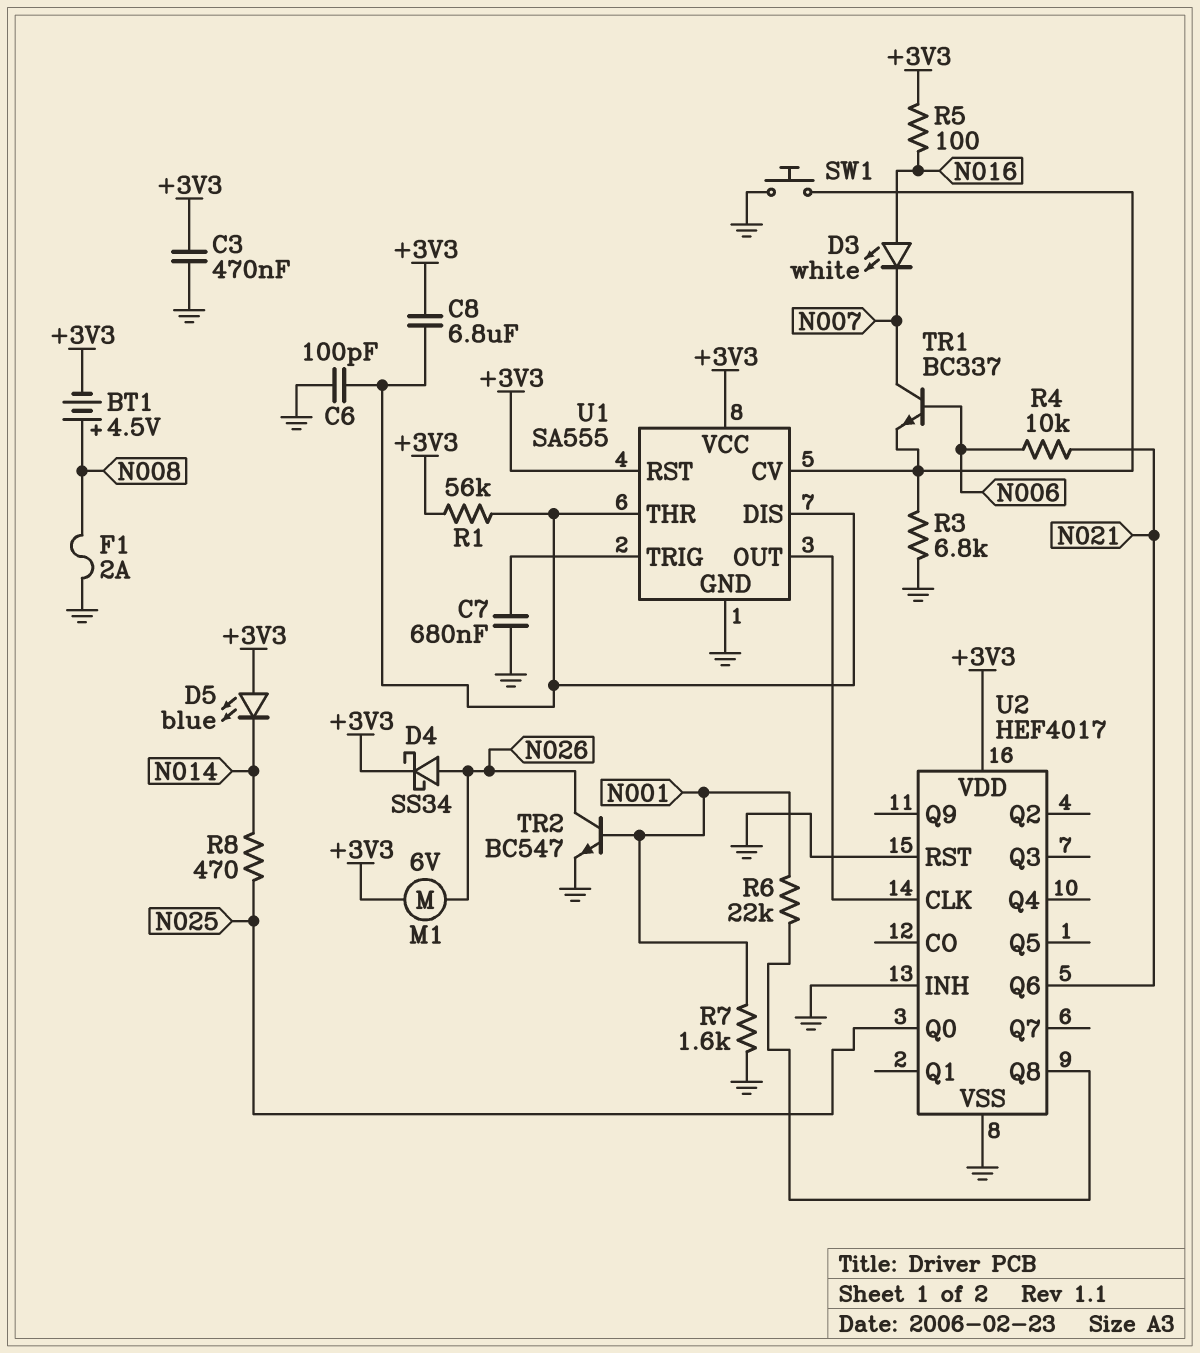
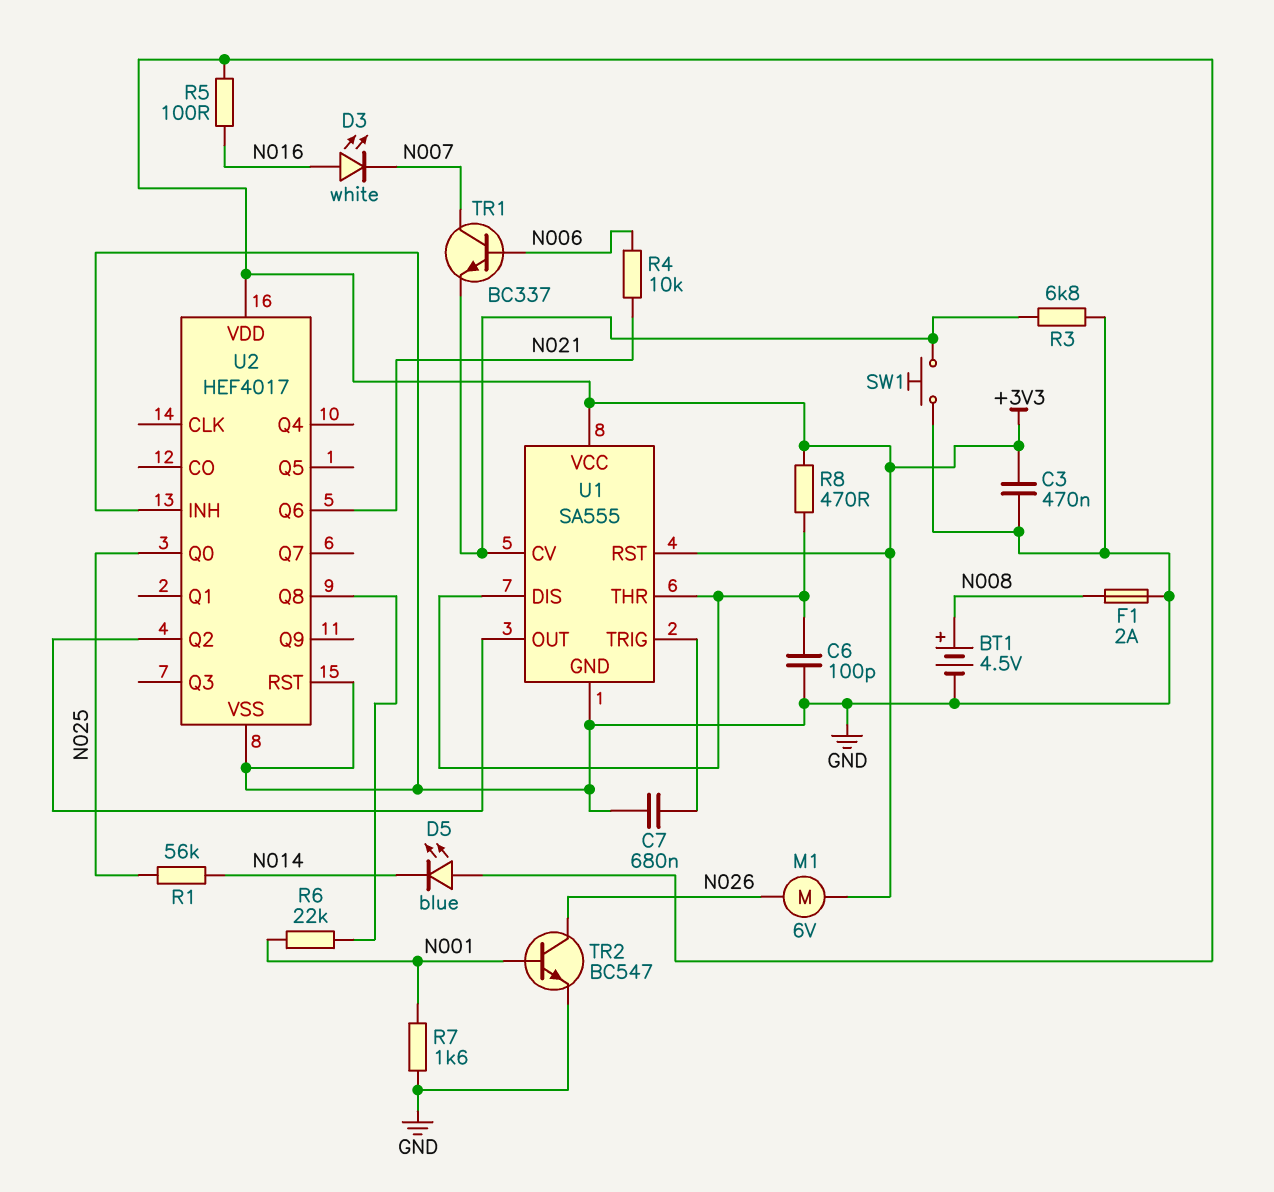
BT1: 4.5V (plus N008, minus +3V3) -> 4.5V (plus N008, minus GND)
C8: 6.8uF (+3V3, U1/DIS) -> none
D4: schottky SS34 (A N026, K +3V3) -> none
R1: 56k (+3V3, U1/DIS) -> 56k (N014, N025)
R8: 470 (N014, N025) -> 470 (+3V3, U1/DIS)
U2 pin CLK: U1/OUT -> none
U2 pin Q2: none -> U1/OUT

